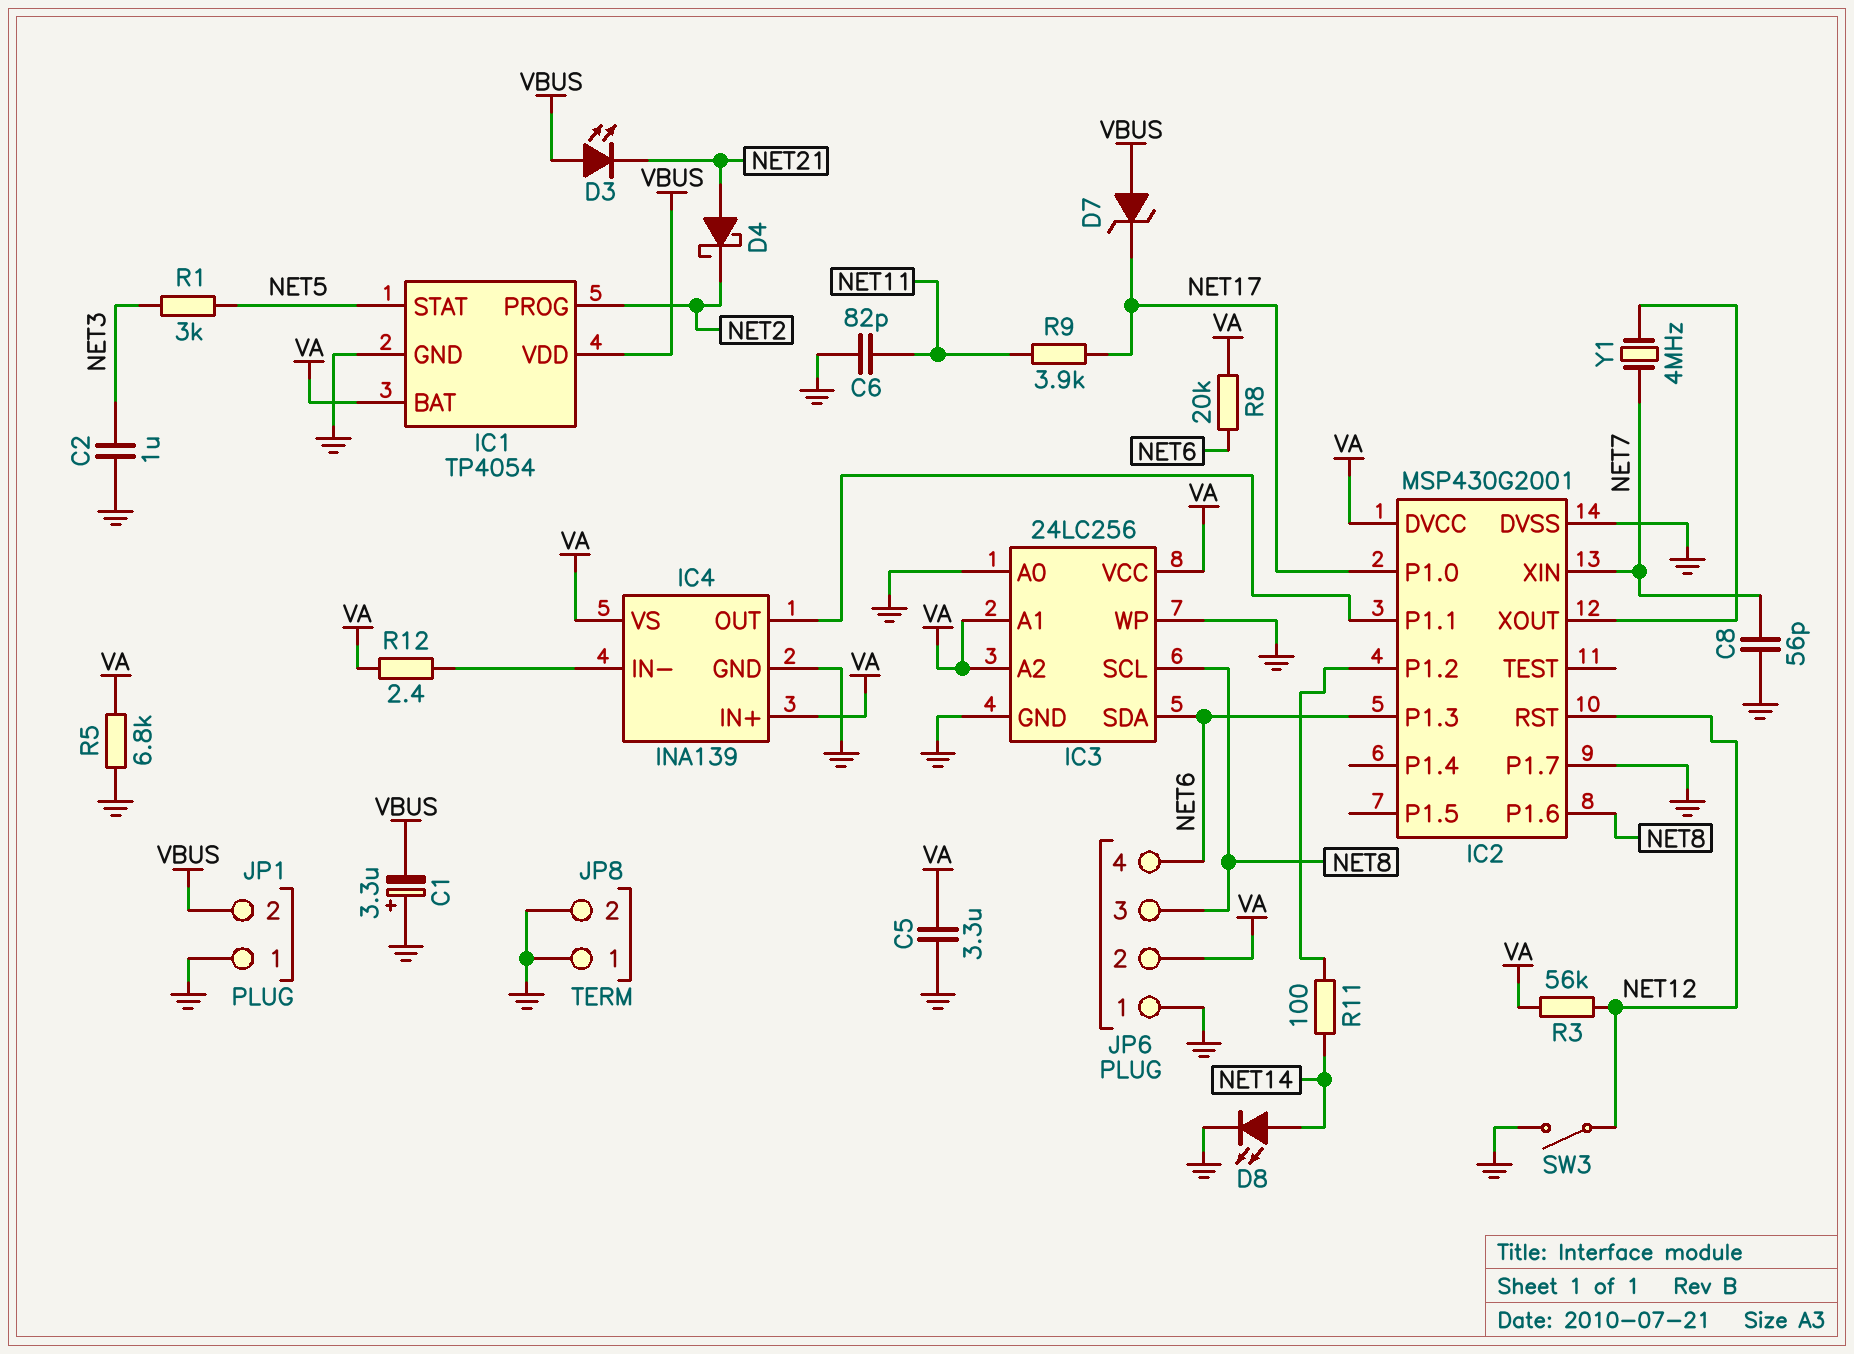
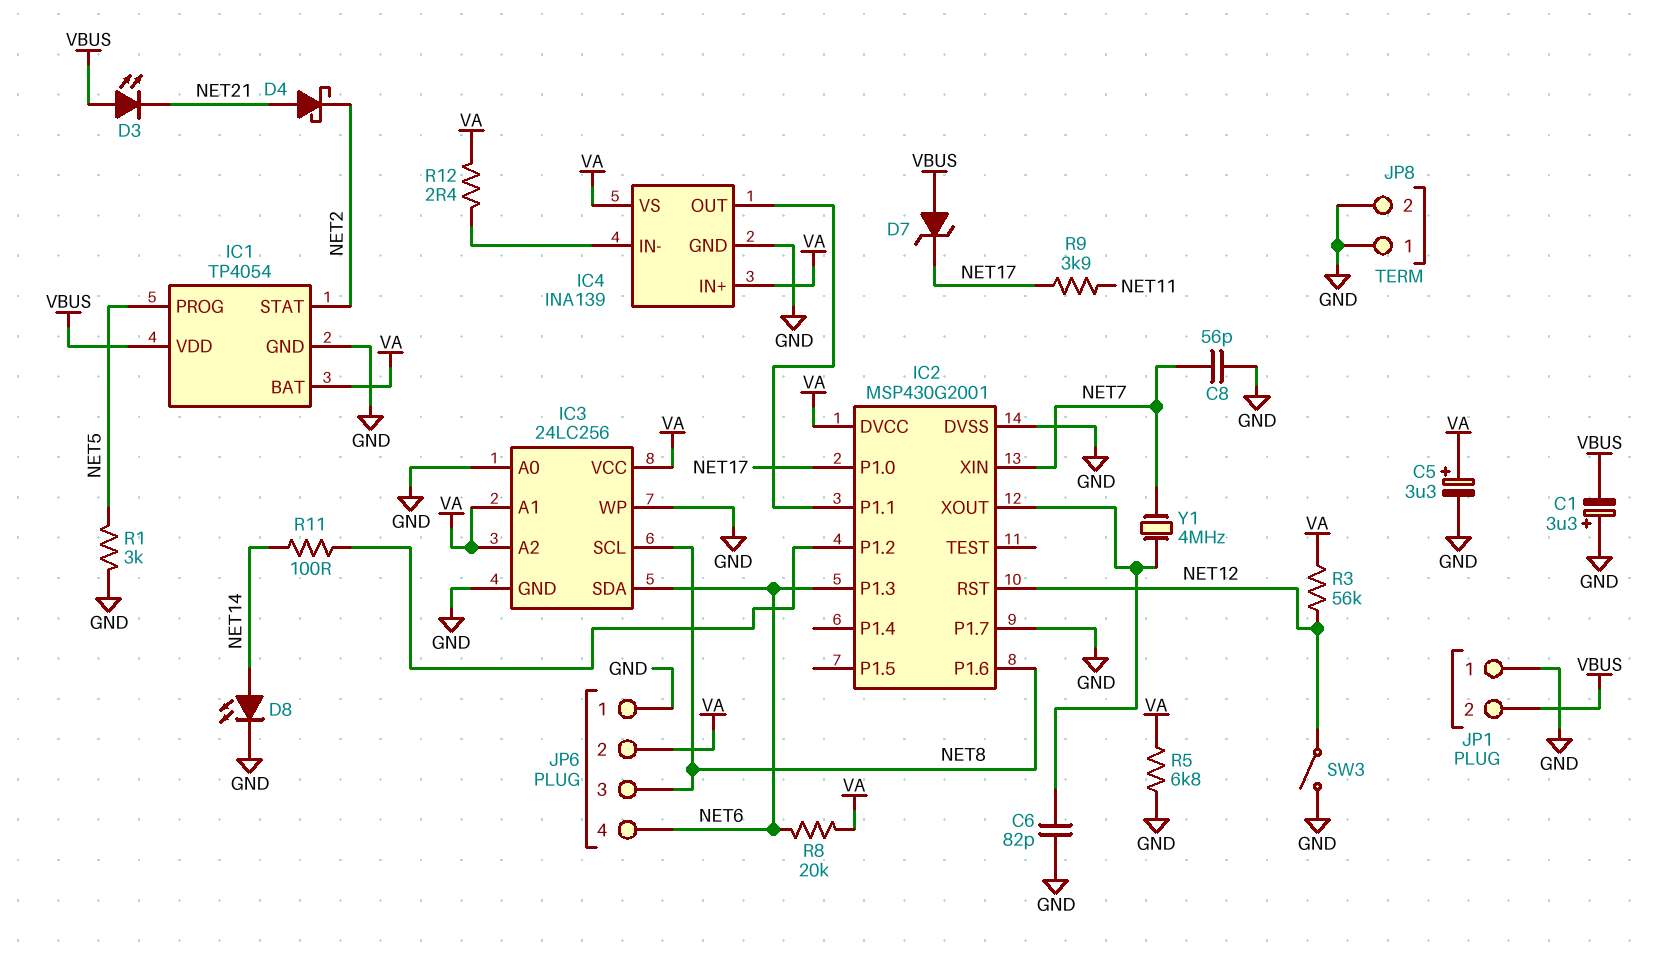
C2: 1uF (GND, NET3) -> none
C5: 3.3uF (GND, VA) -> 3.3uF (plus VA, minus GND)
C6: 82pF (GND, NET11) -> 82pF (GND, IC2/XOUT)
IC1 pin PROG: NET2 -> NET5
IC1 pin STAT: NET5 -> NET2
R1: 3k (NET3, NET5) -> 3k (GND, NET5)

